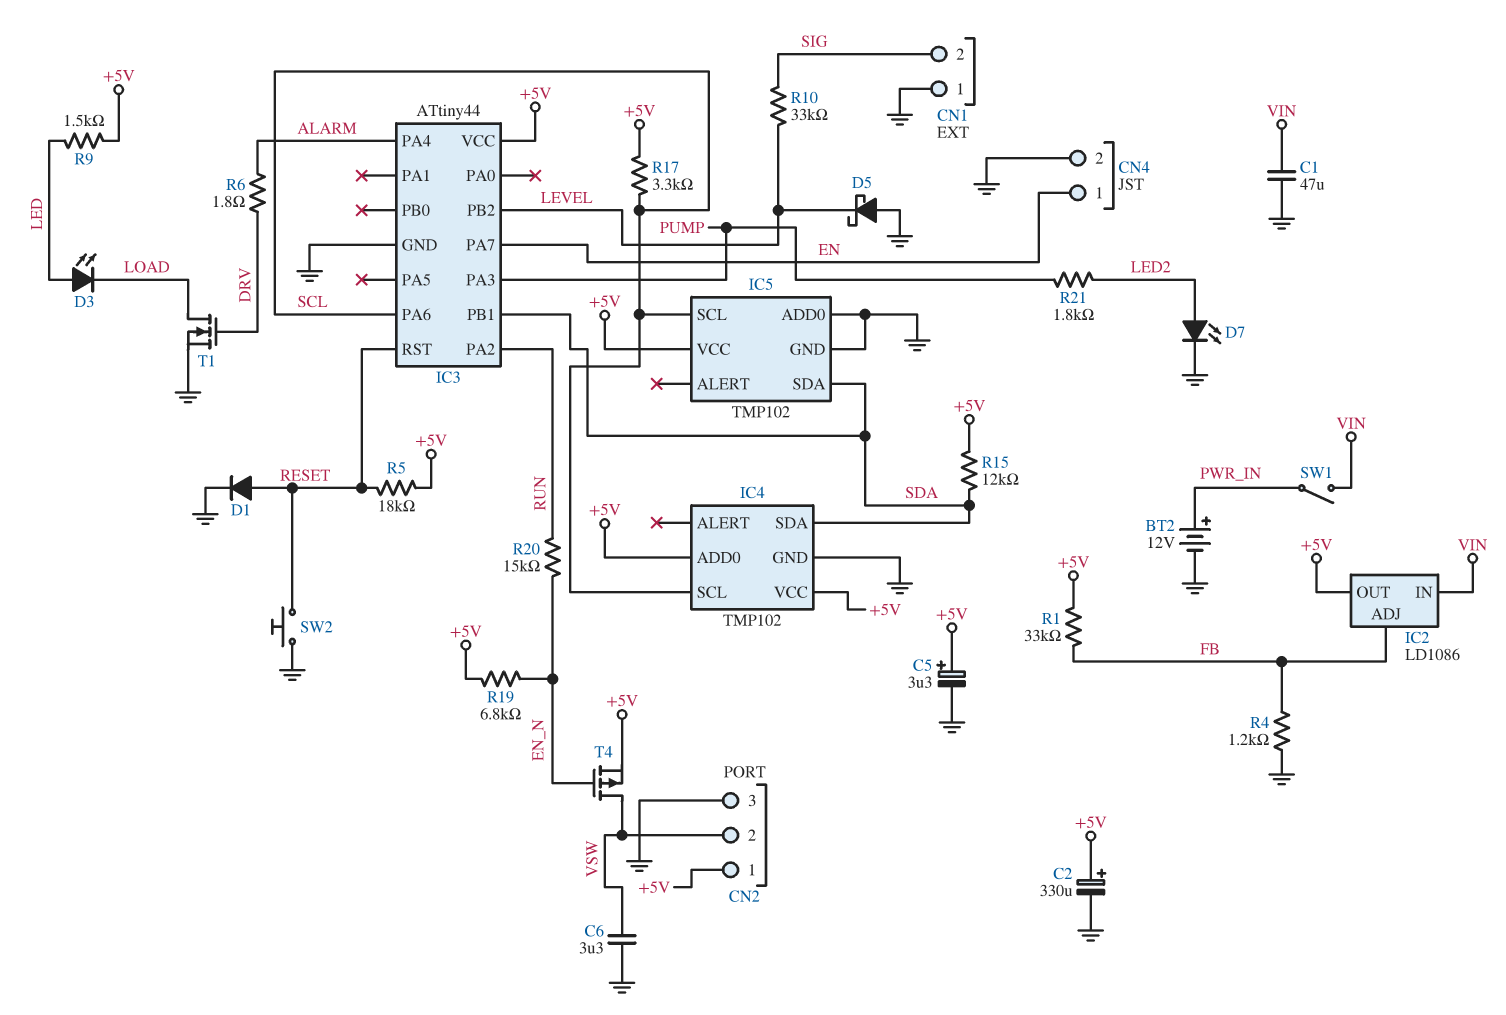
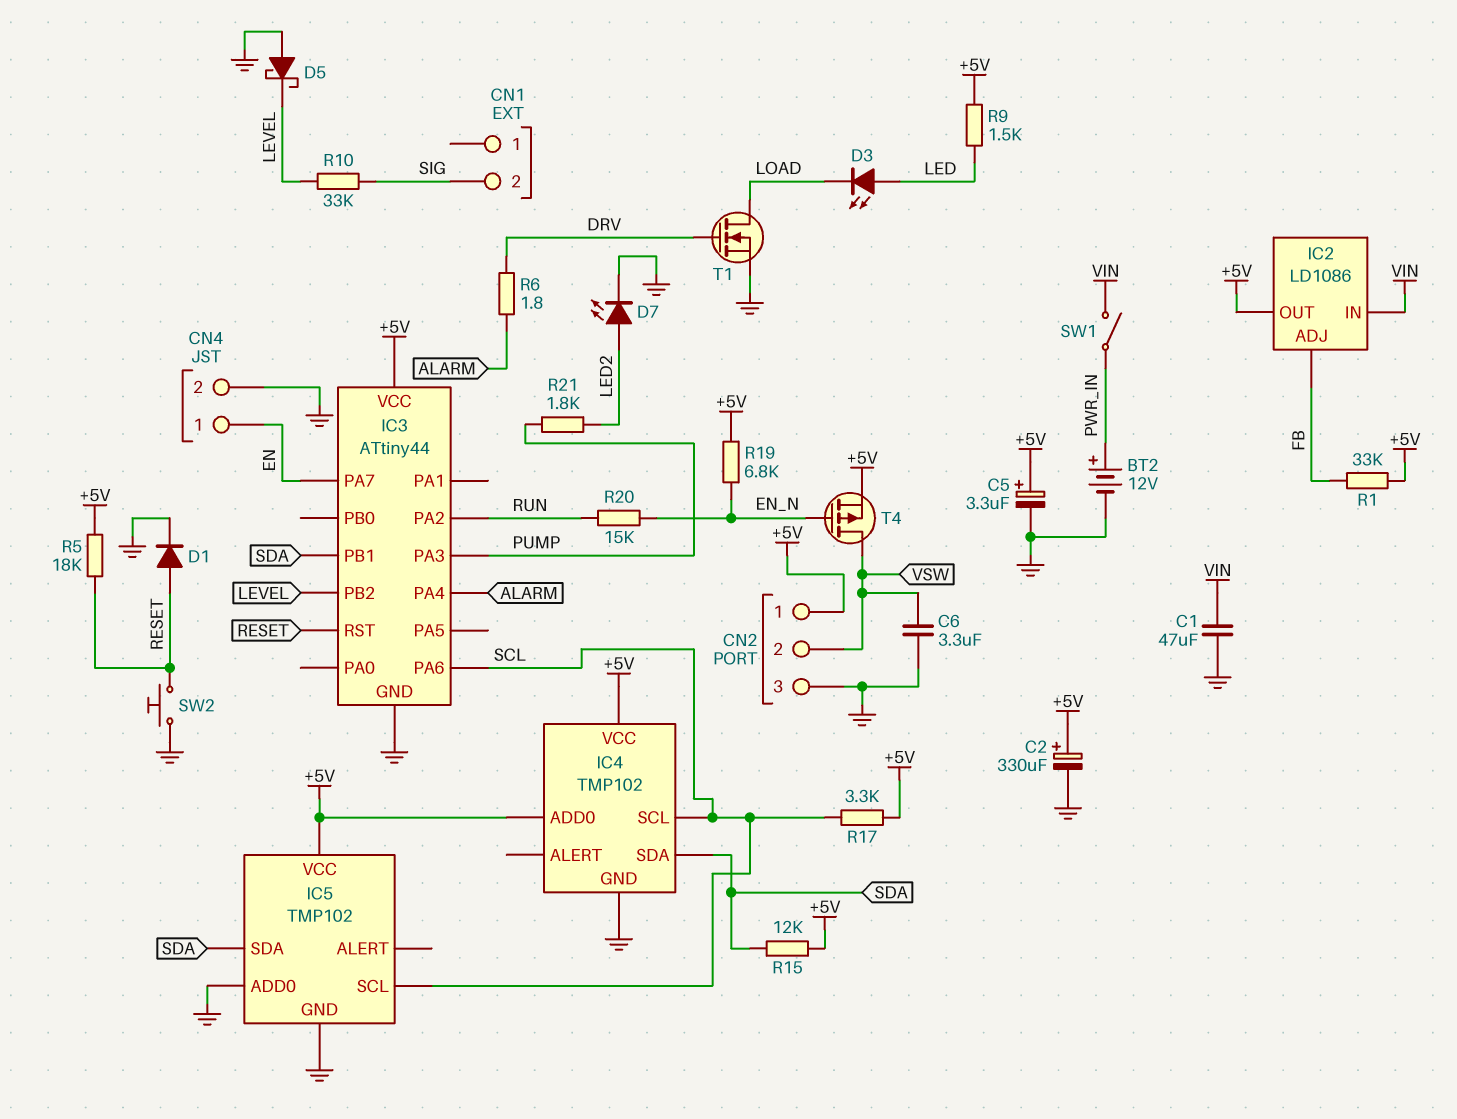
CN1 pin 1: GND -> none
R4: 1.2k (FB, GND) -> none

